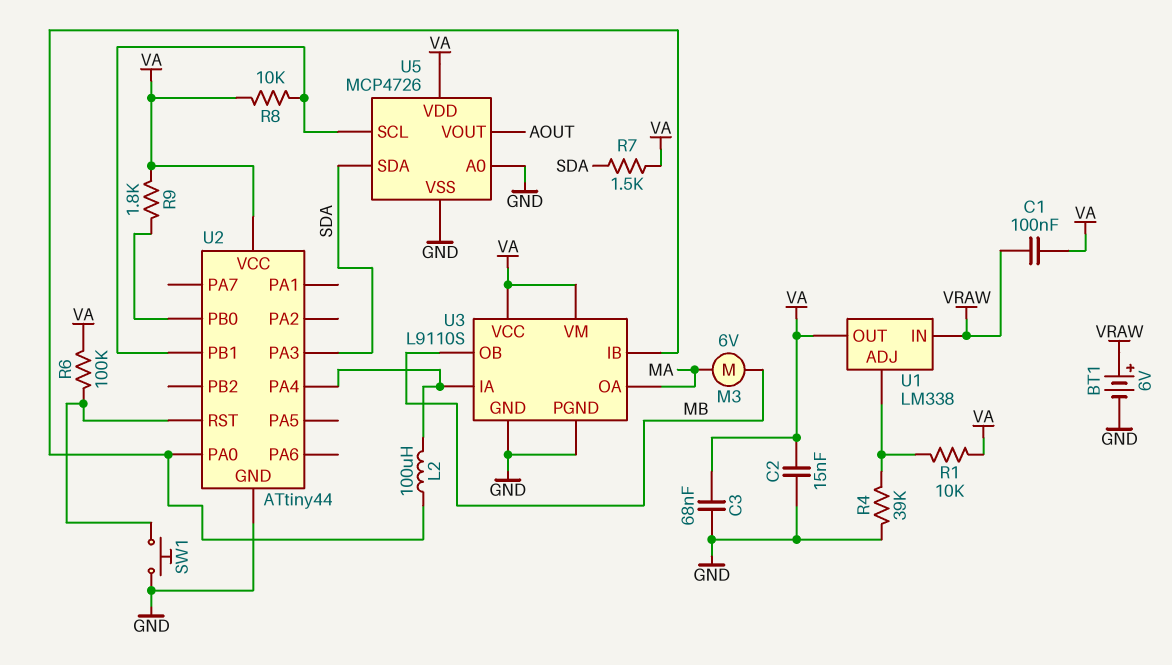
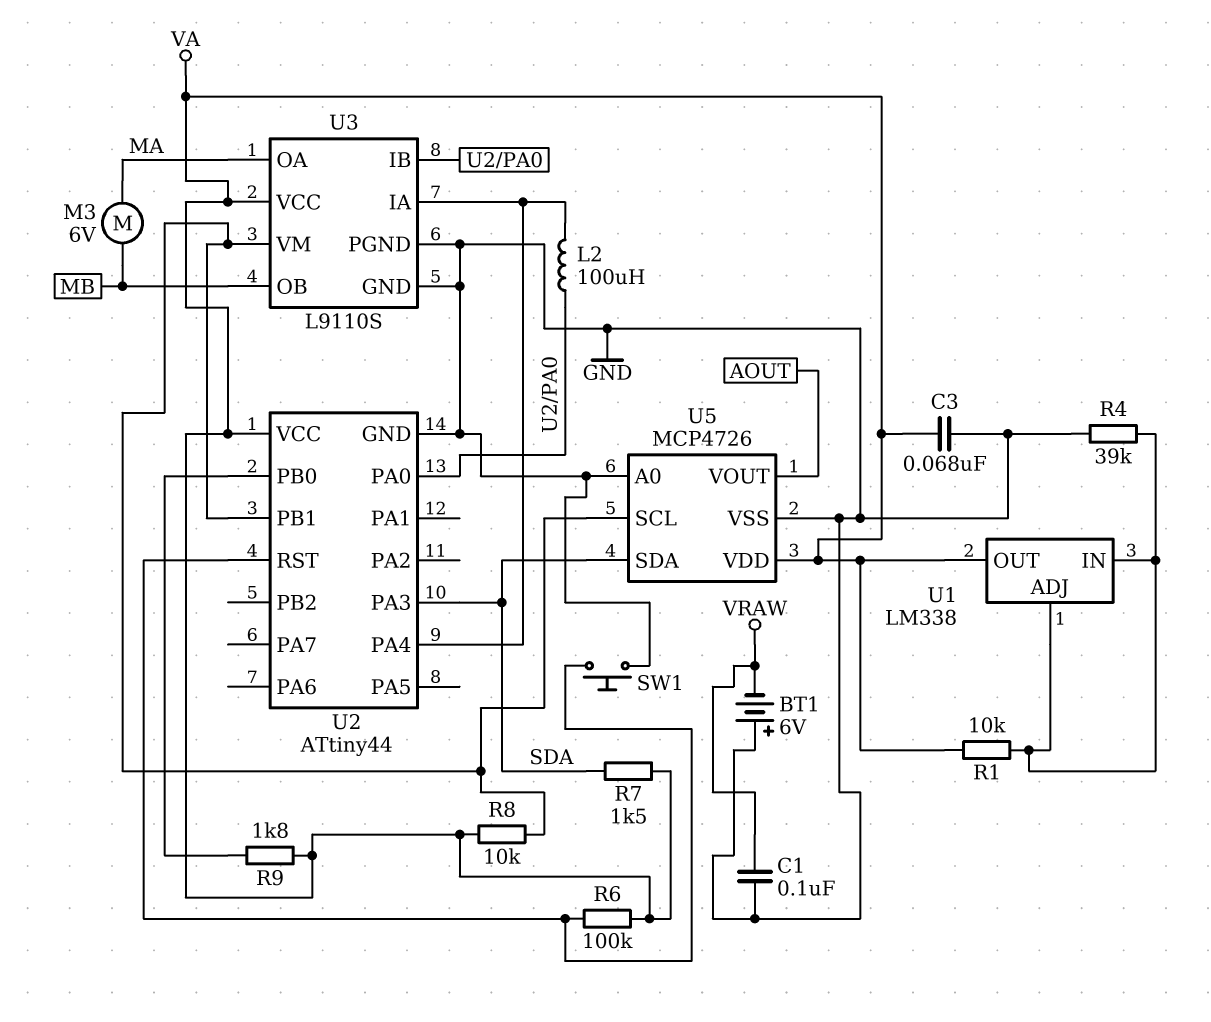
BT1: 6V (plus VRAW, minus GND) -> 6V (plus GND, minus VRAW)
C1: 100nF (VA, VRAW) -> 100nF (GND, VRAW)
C2: 15nF (GND, VA) -> none
U1 pin IN: VRAW -> U1/ADJ
U3 pin VM: VA -> U2/PB1

